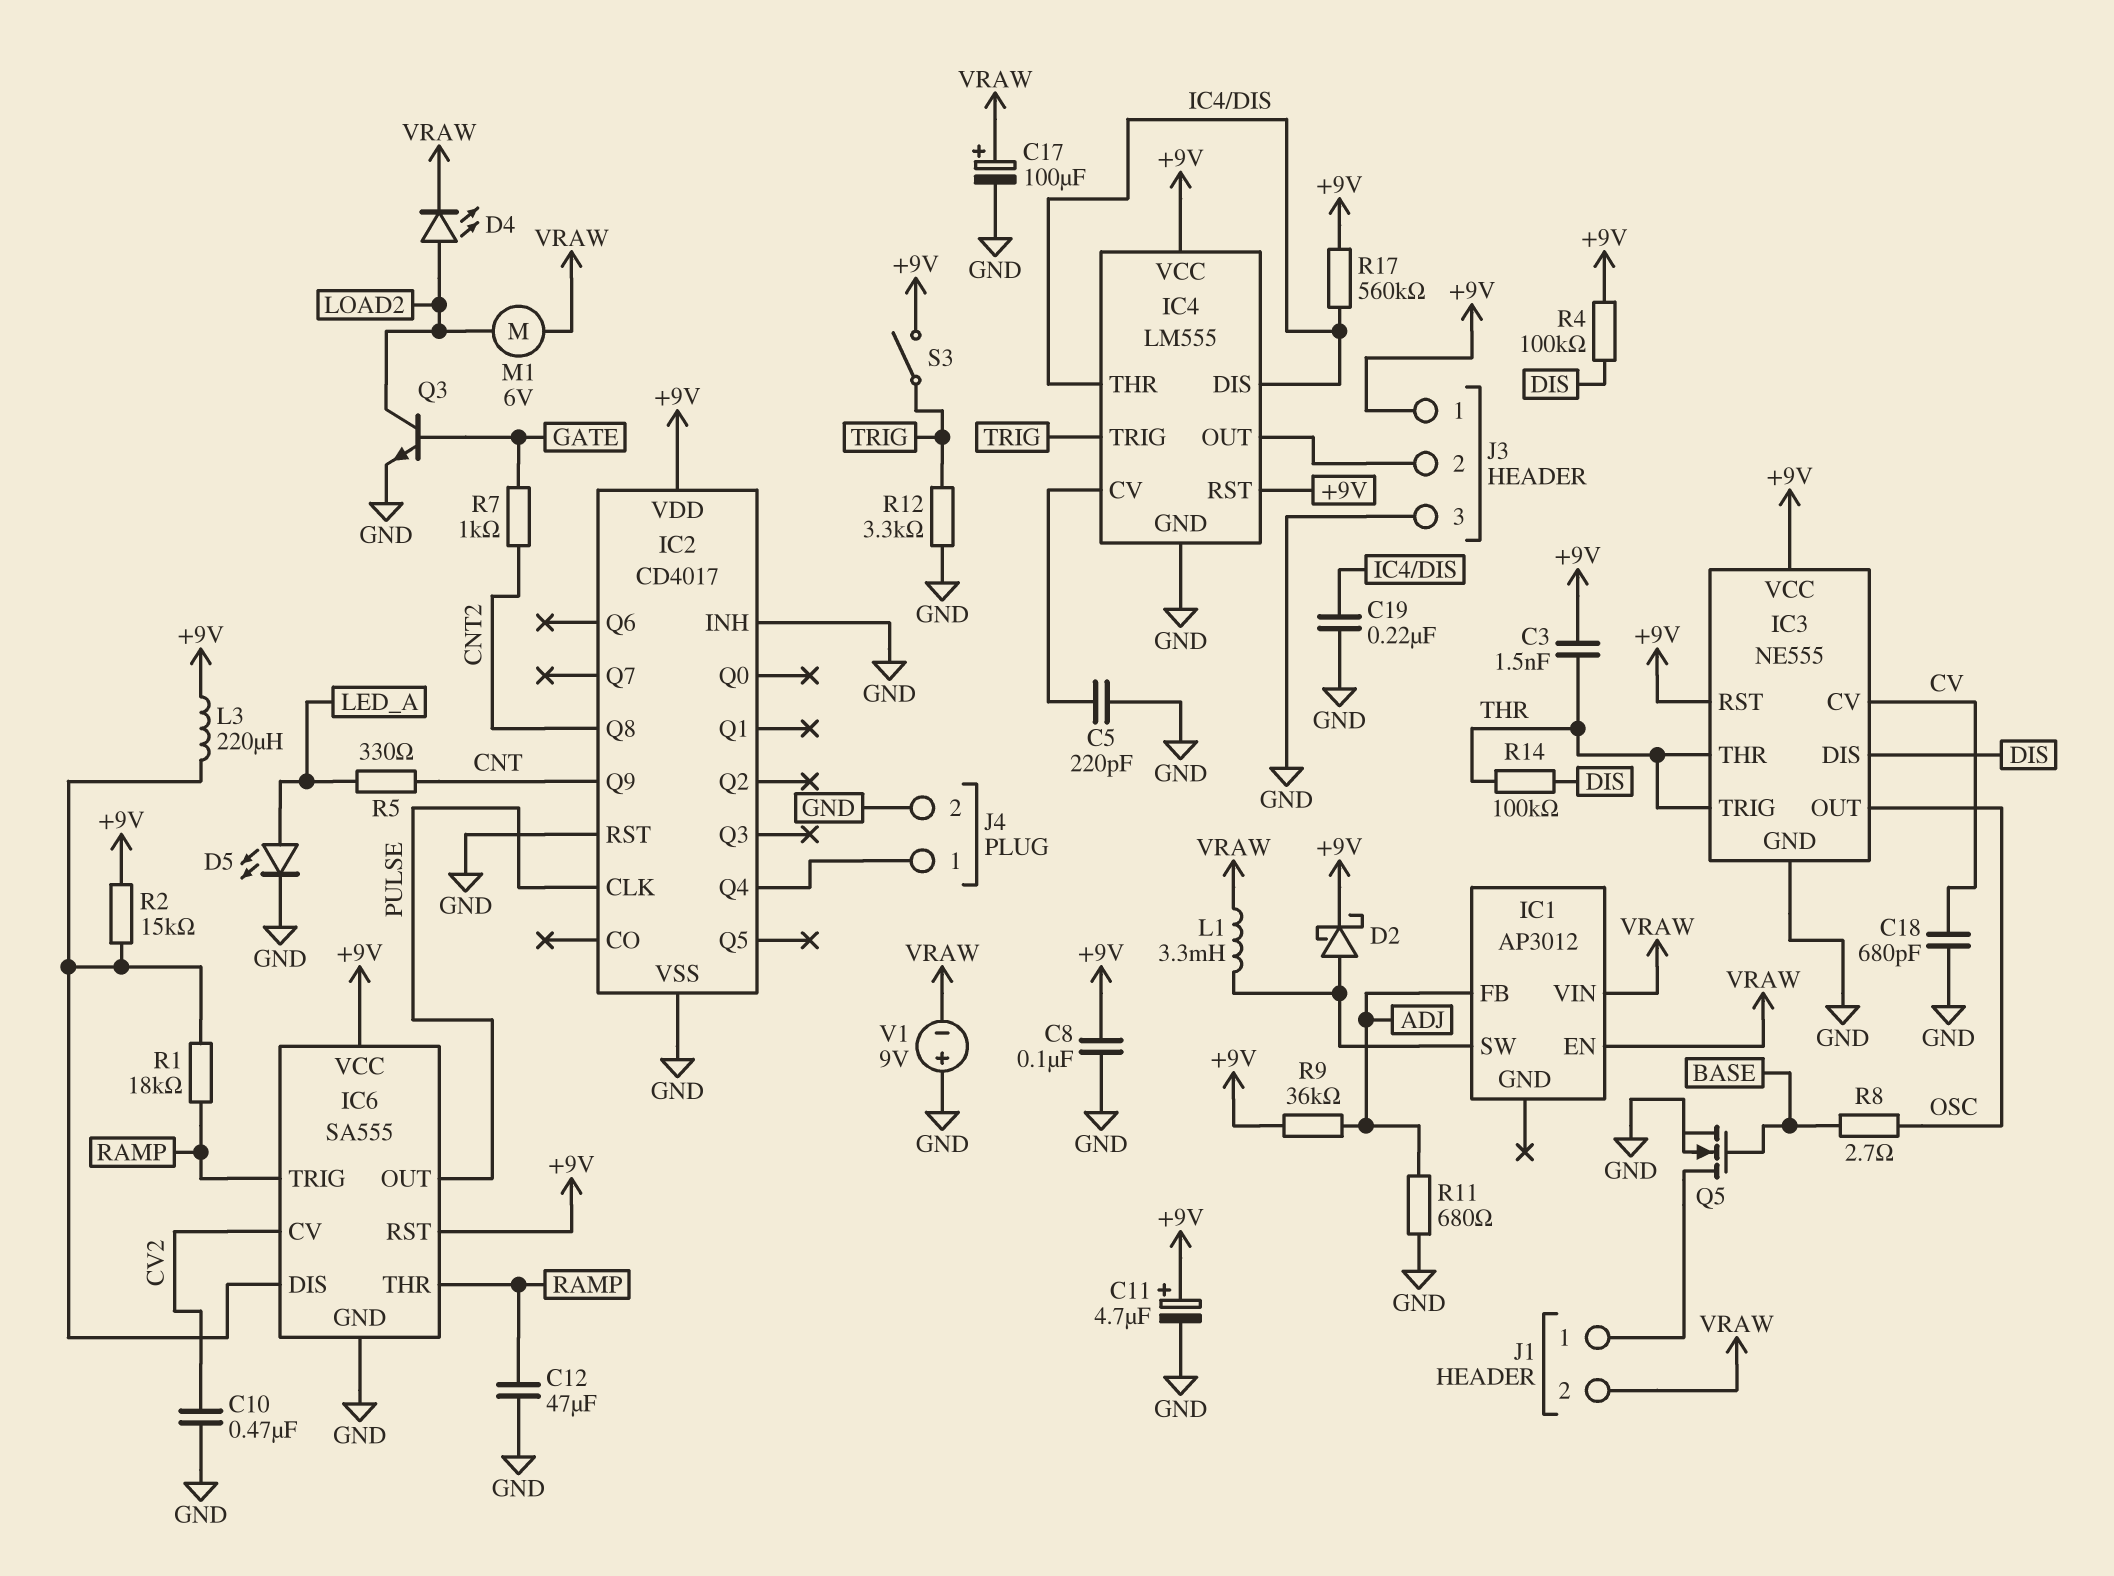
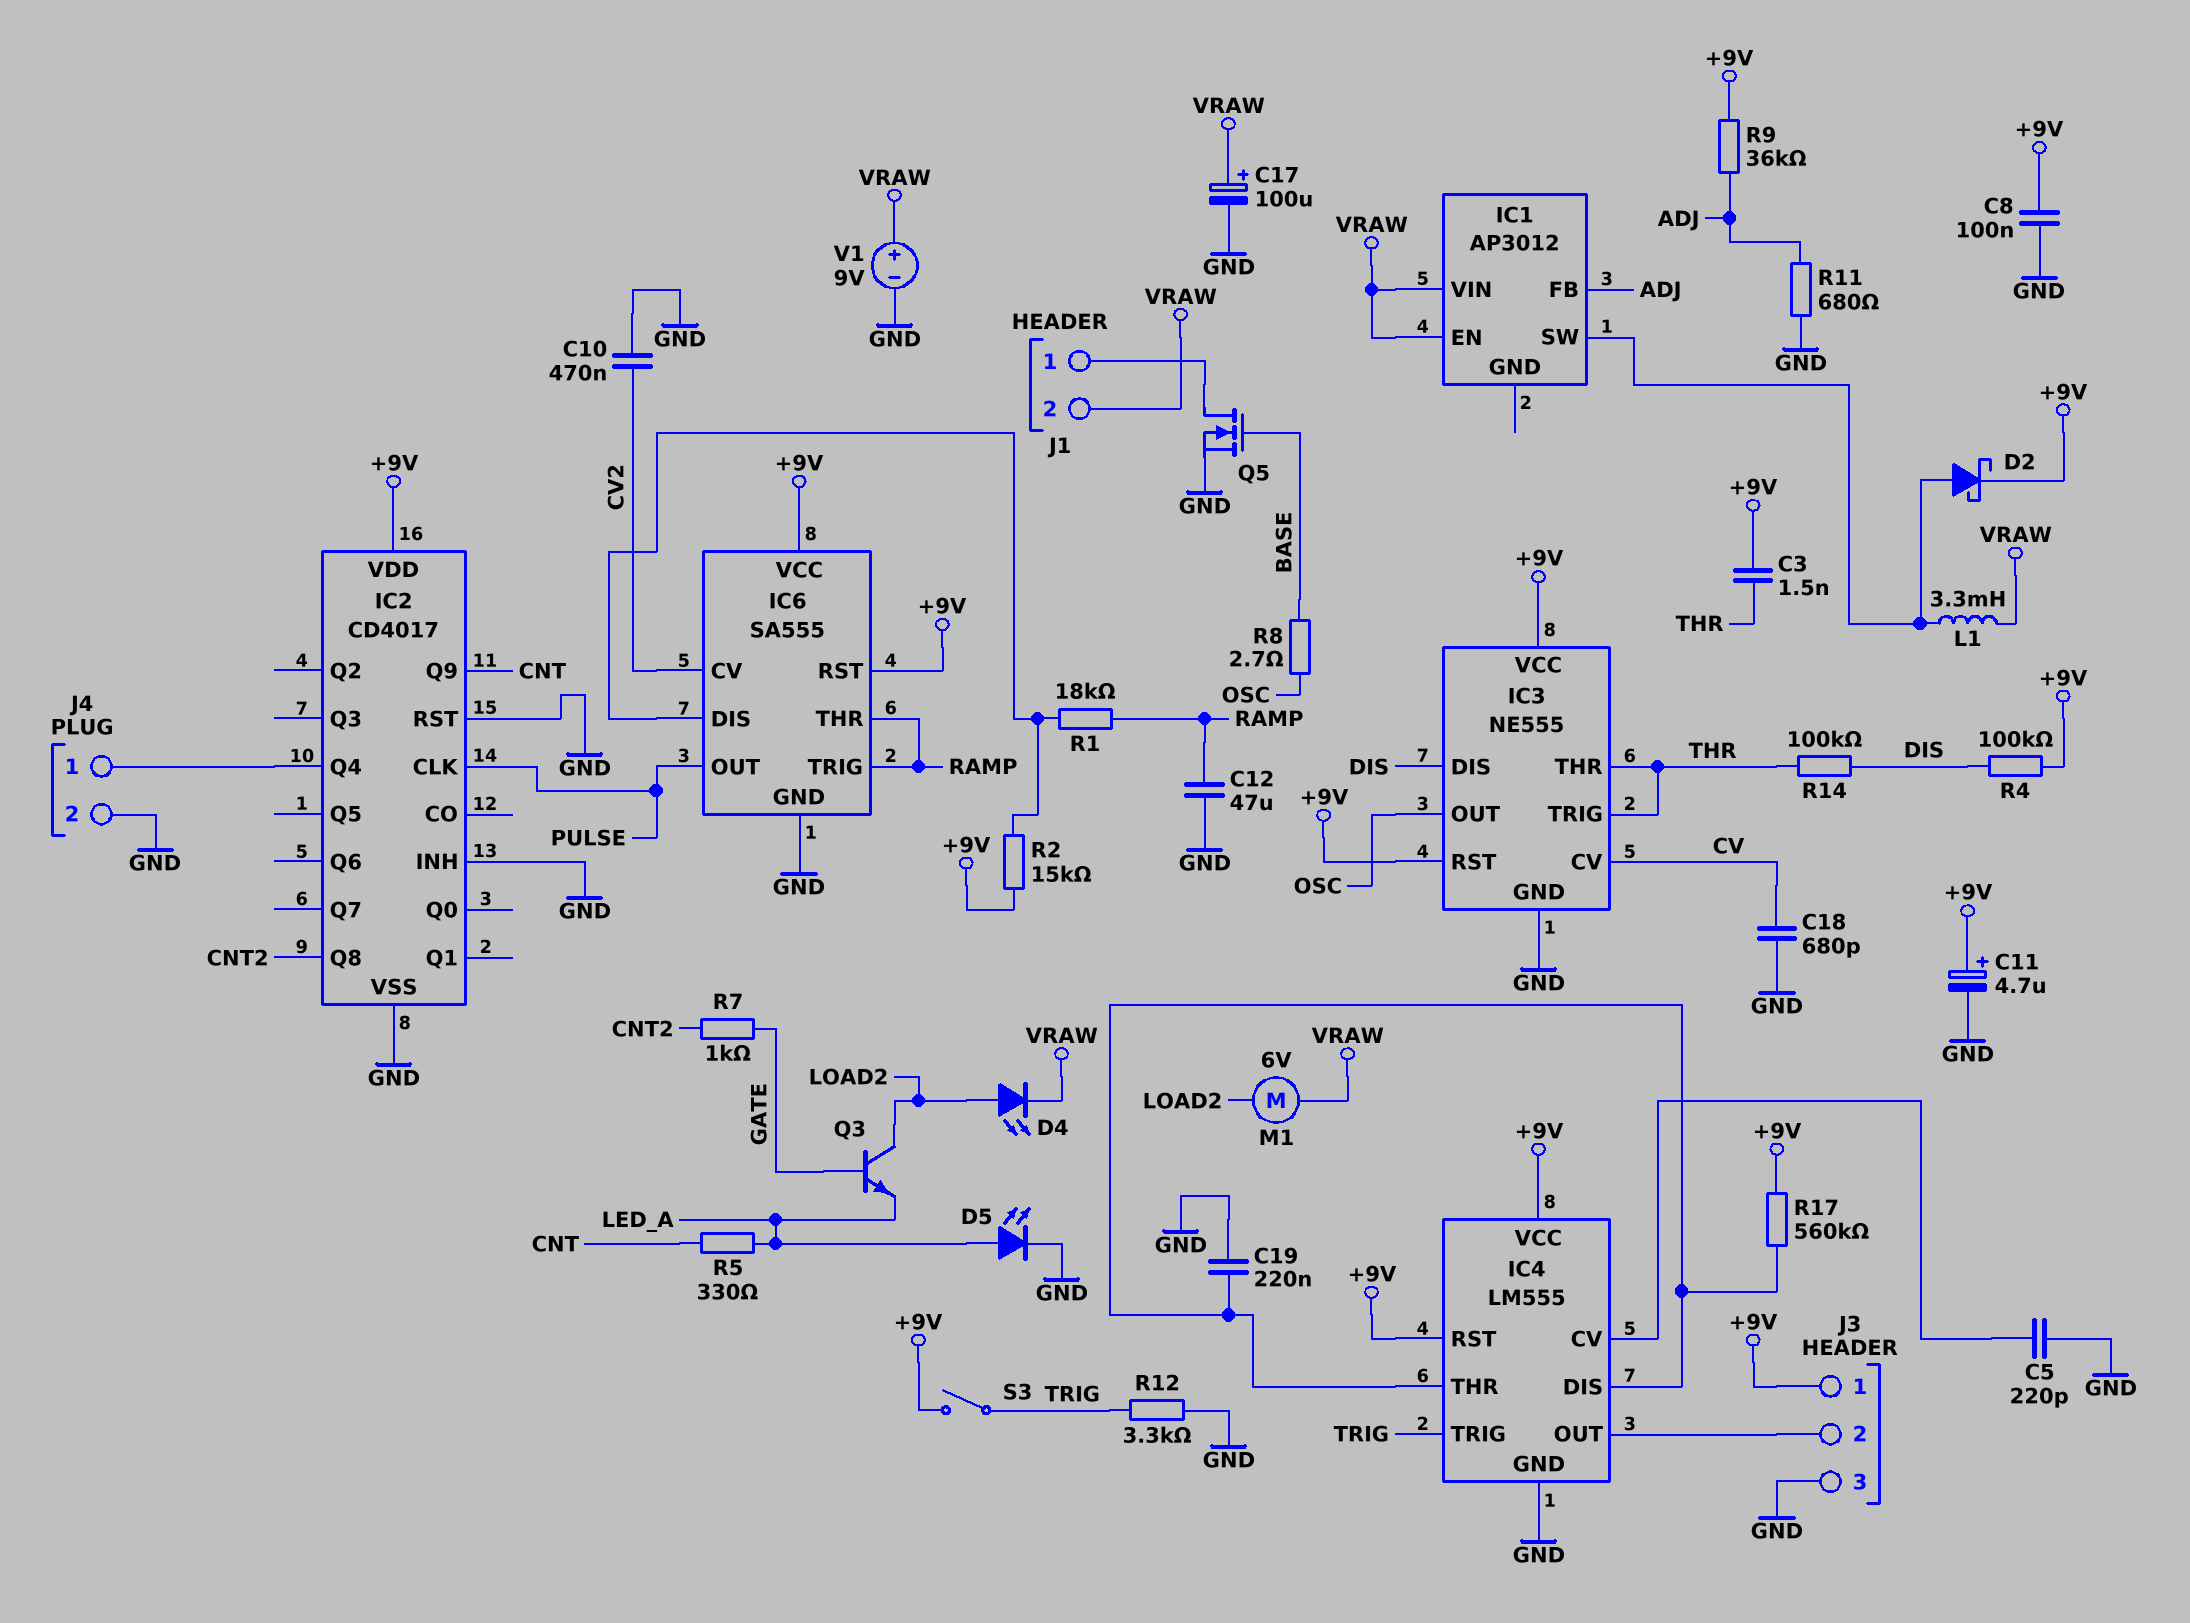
L3: 220uH (+9V, IC6/DIS) -> none
Q3: NPN (B GATE, C LOAD2, E GND) -> NPN (B GATE, C LOAD2, E LED_A)
V1: 9V (plus GND, minus VRAW) -> 9V (plus VRAW, minus GND)

